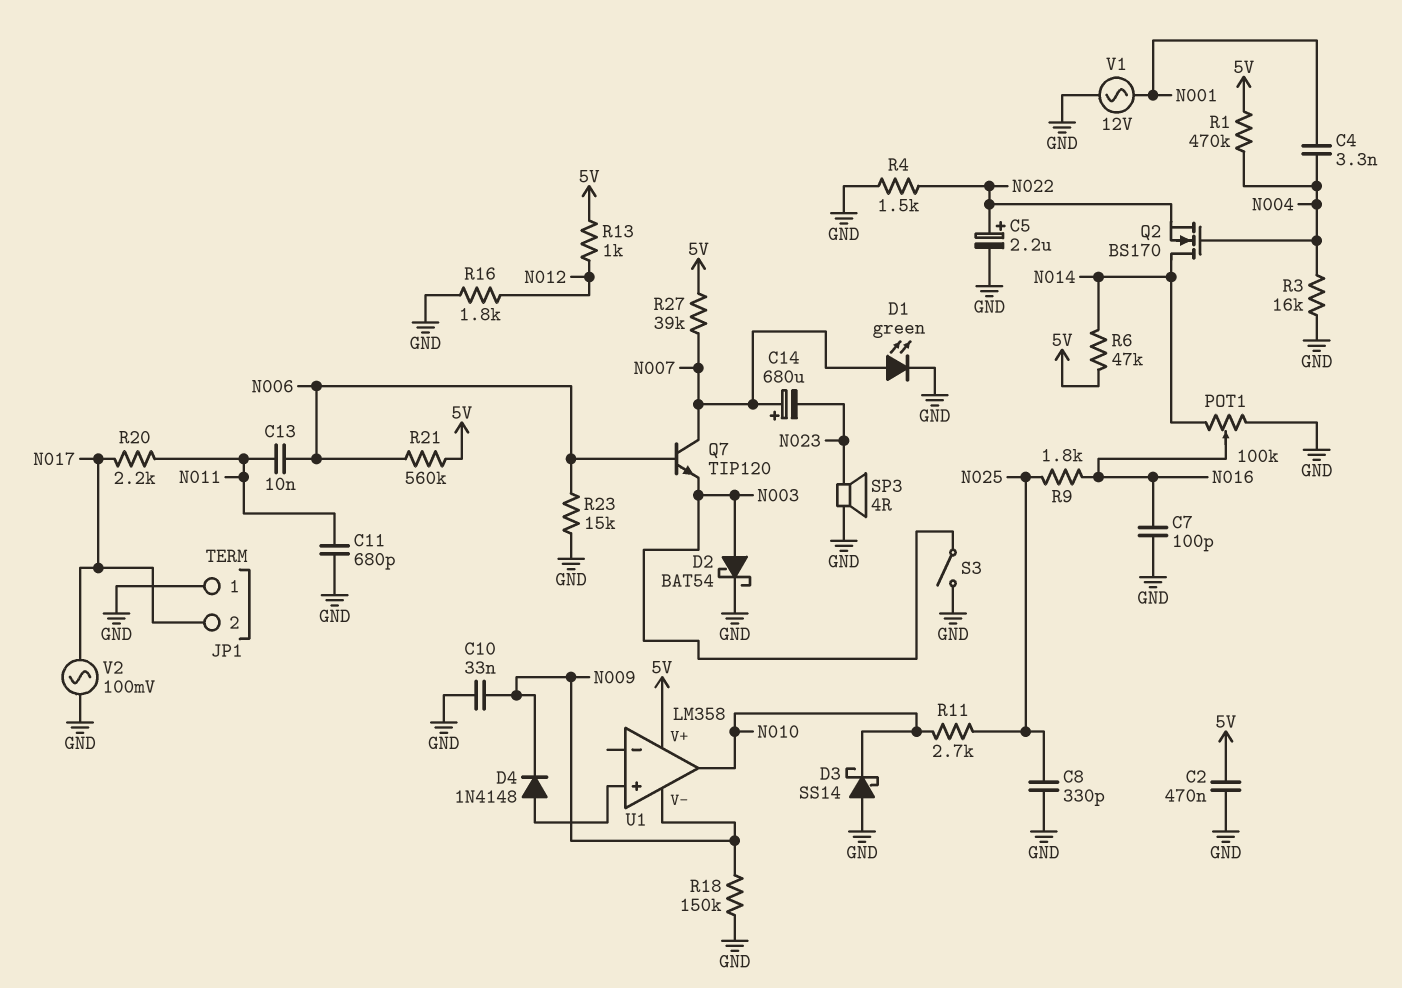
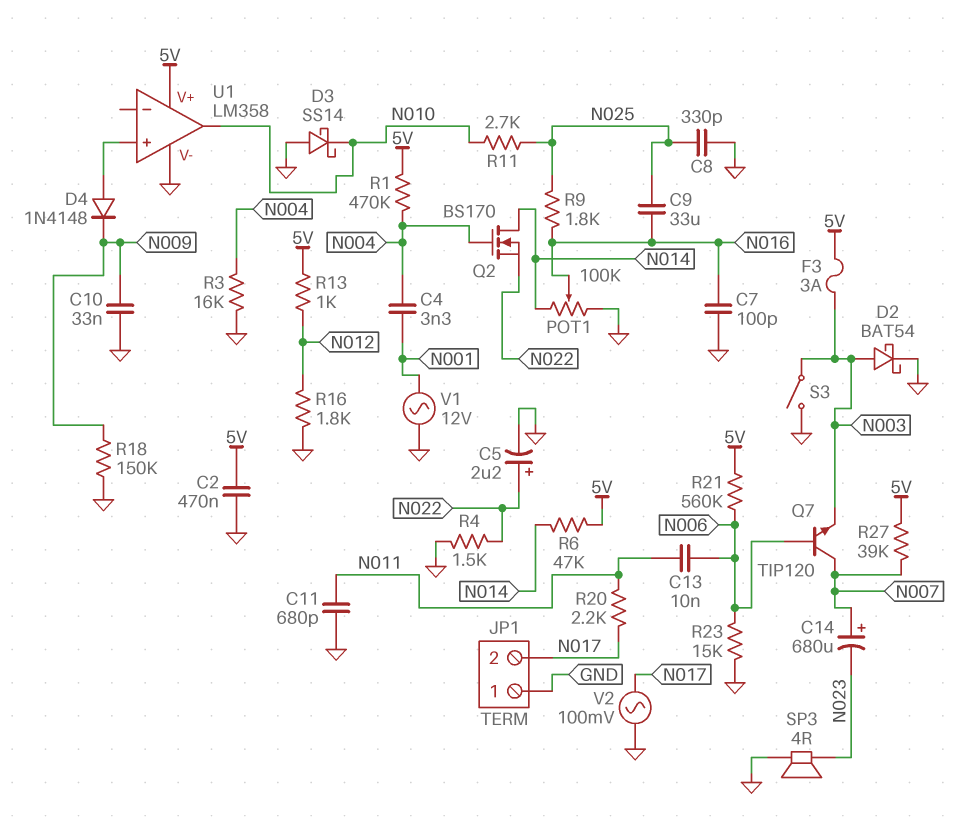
C9: none -> 33uF (N016, N025)
D1: LED green (A N007, K GND) -> none
F3: none -> 3A (5V, N003)
U1 pin V-: N009 -> GND

